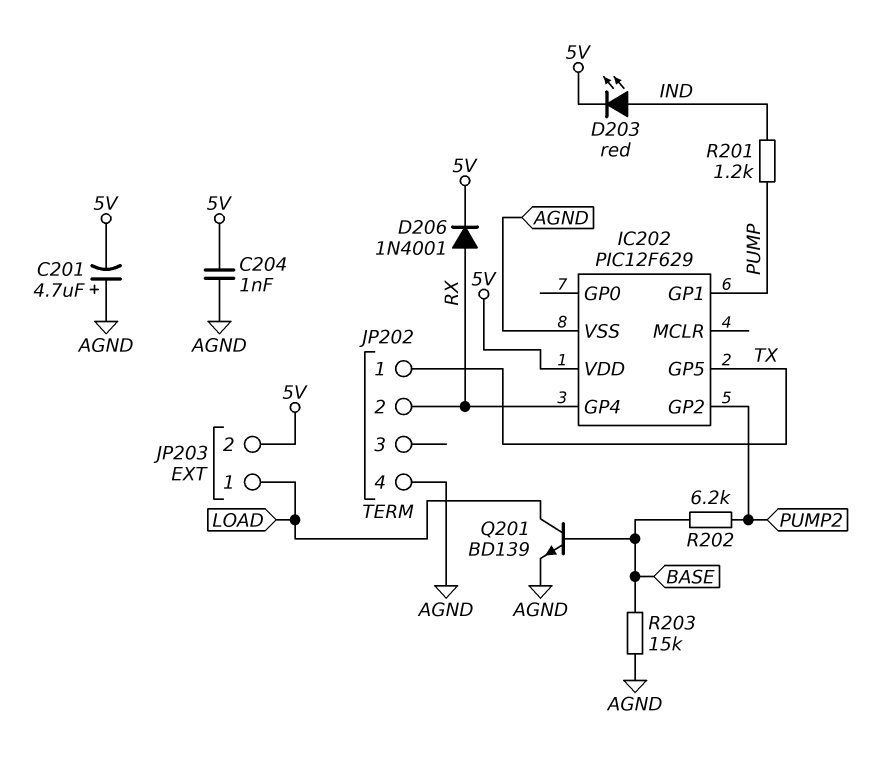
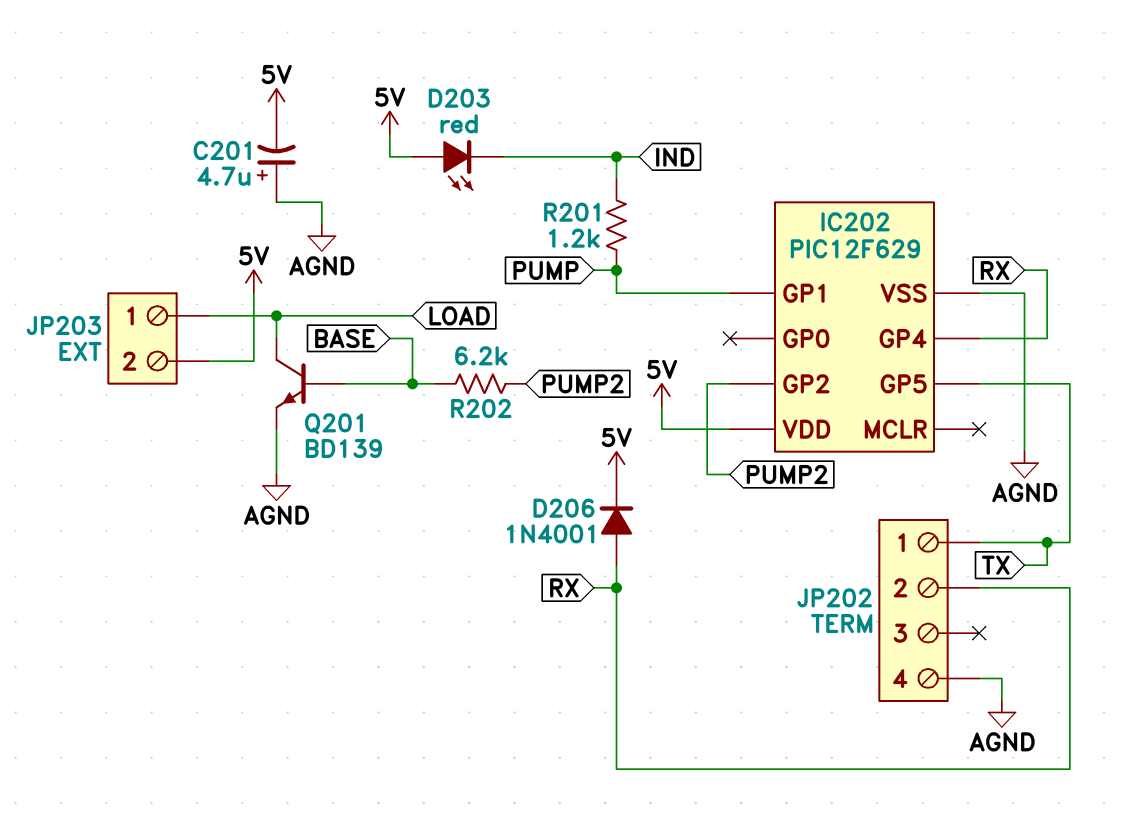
C204: 1nF (5V, AGND) -> none
D203: LED red (A IND, K 5V) -> LED red (A 5V, K IND)
R203: 15k (AGND, BASE) -> none

